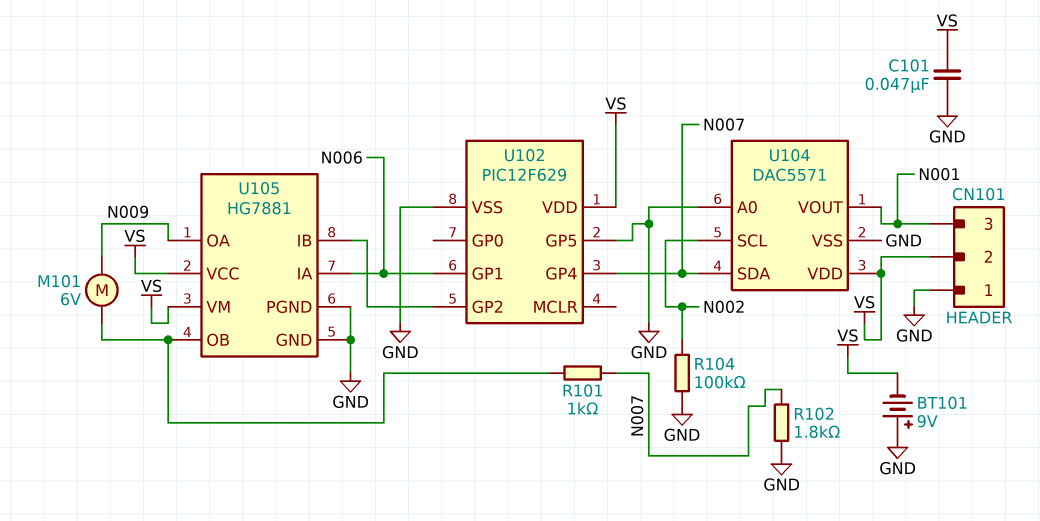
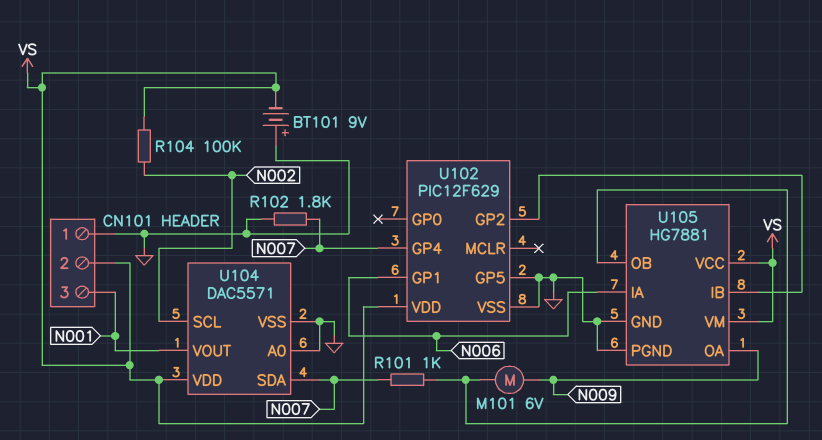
C101: 47nF (GND, VS) -> none
R104: 100k (GND, N002) -> 100k (N002, VS)

